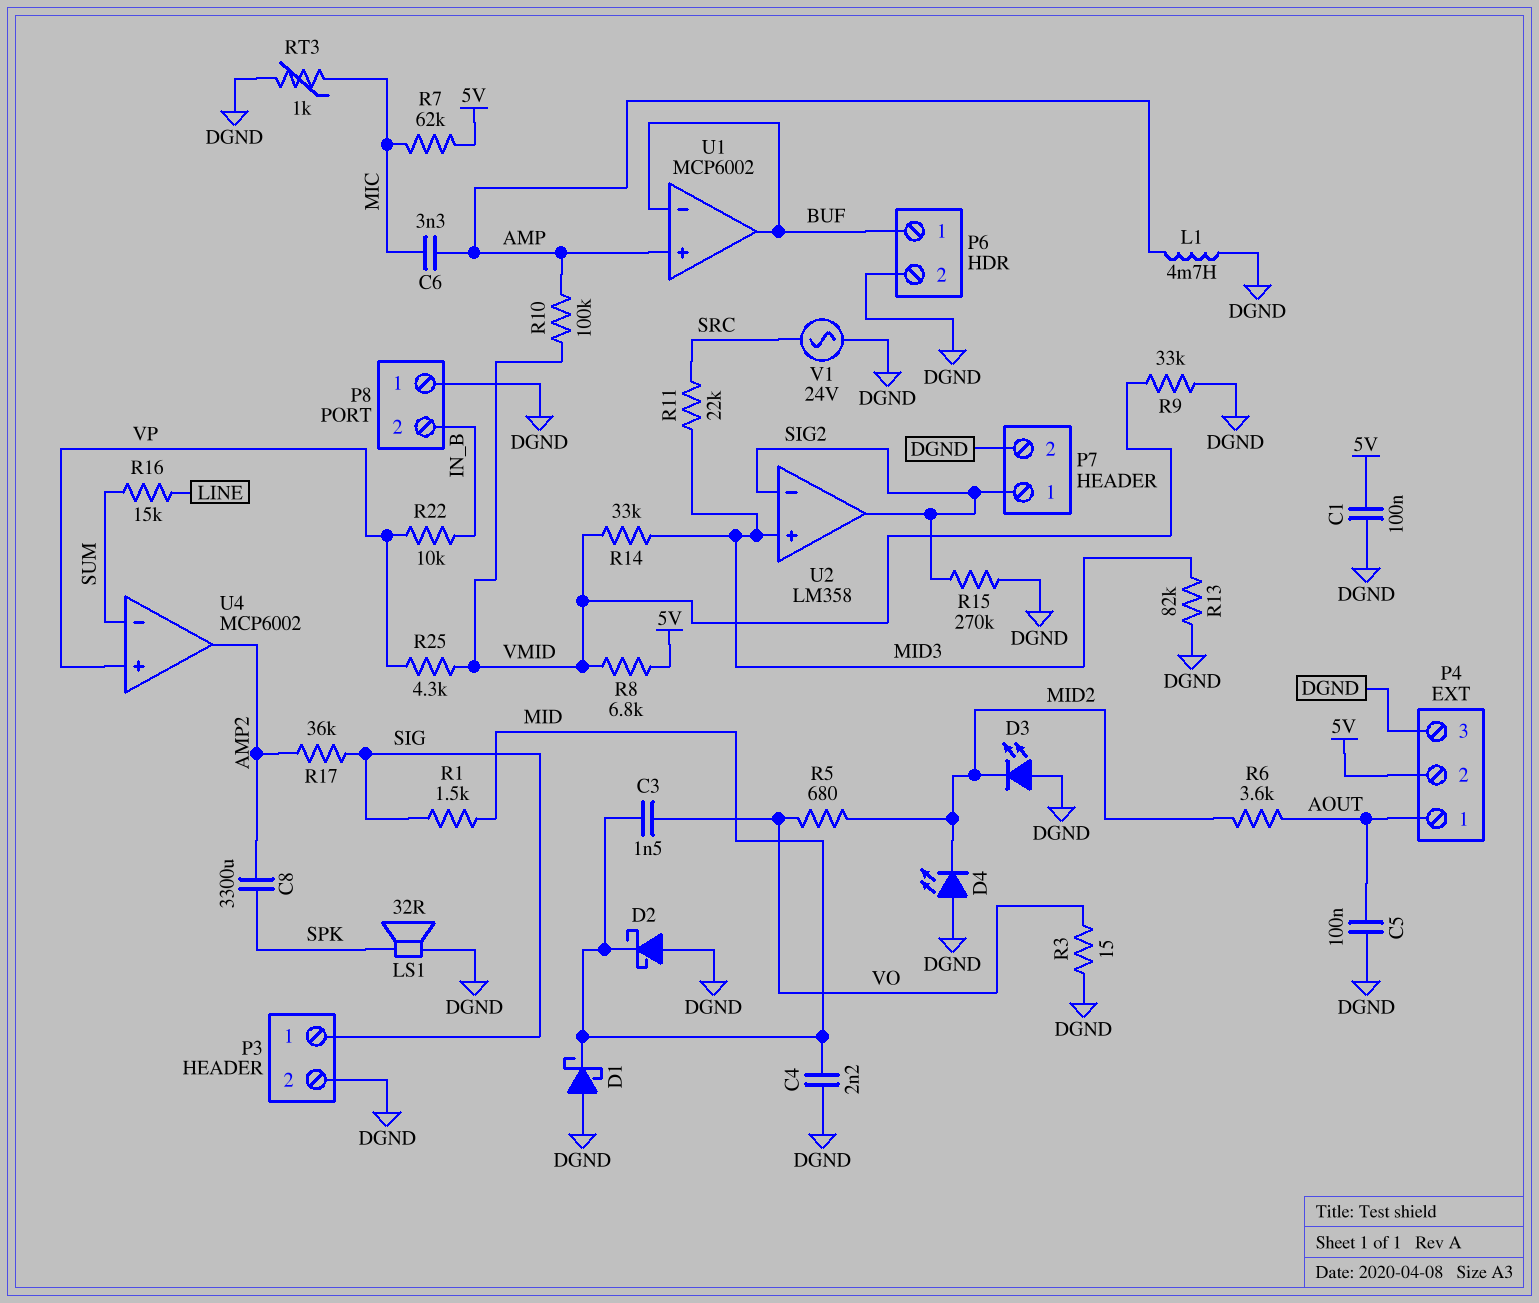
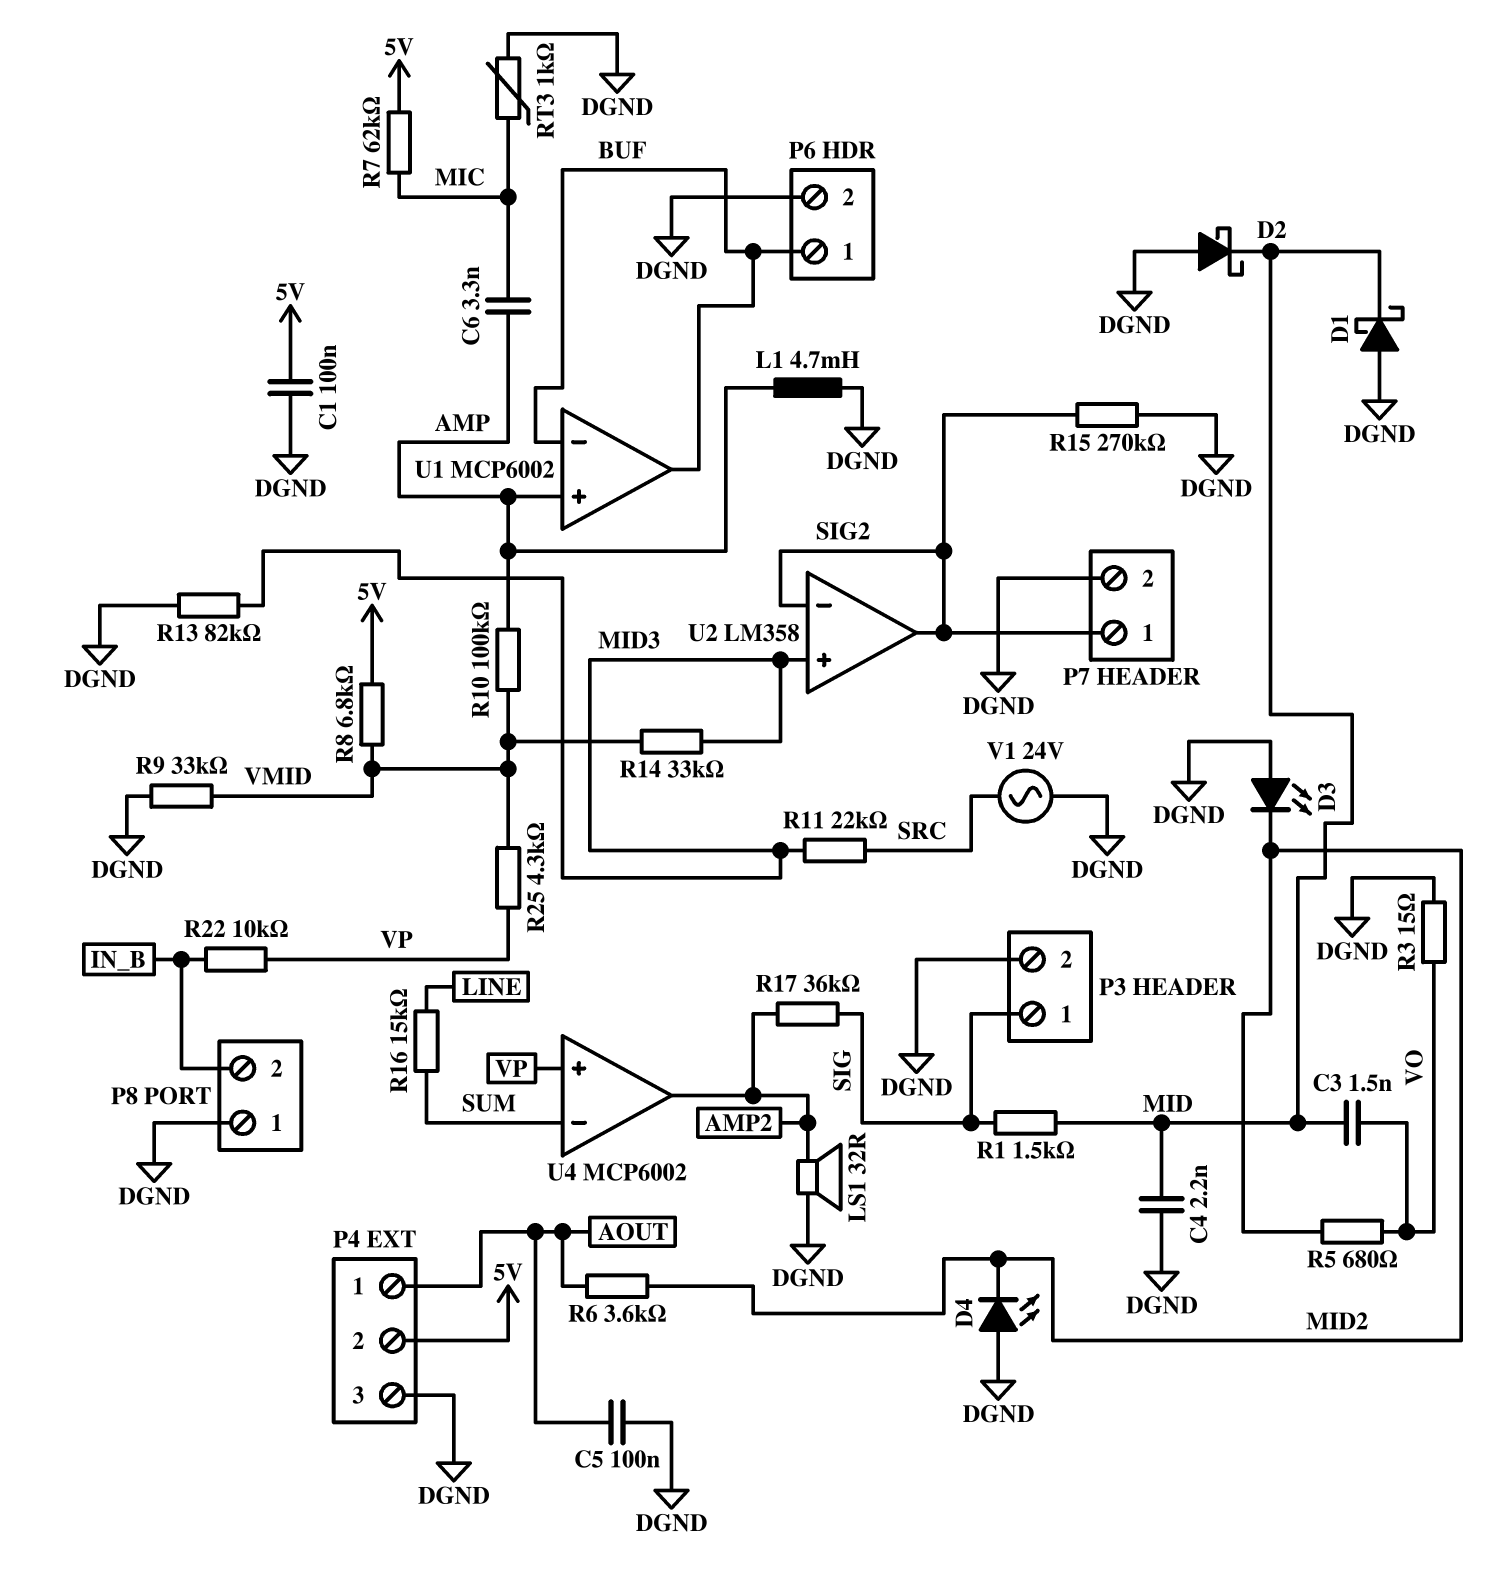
C8: 3300uF (AMP2, SPK) -> none
LS1: speaker 32R (DGND, SPK) -> speaker 32R (AMP2, DGND)

